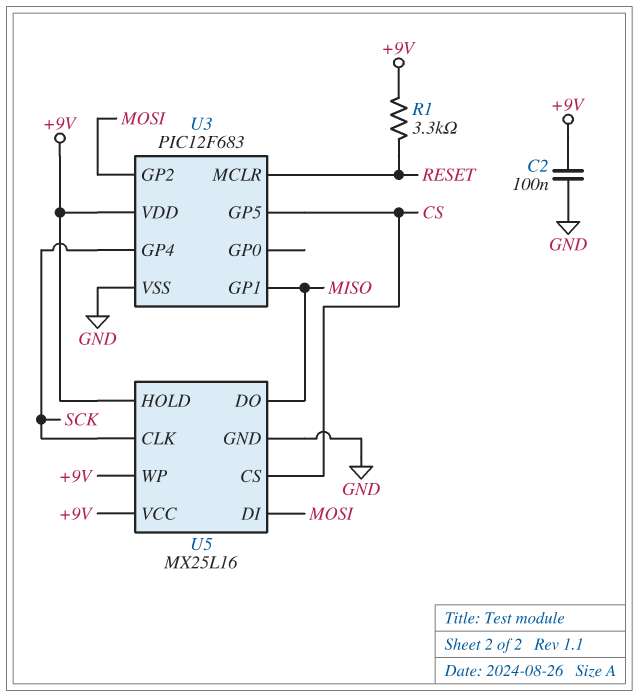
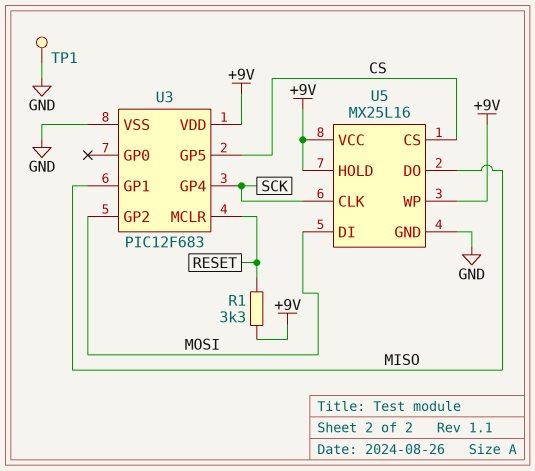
C2: 100nF (+9V, GND) -> none
TP1: none -> test point (GND)

